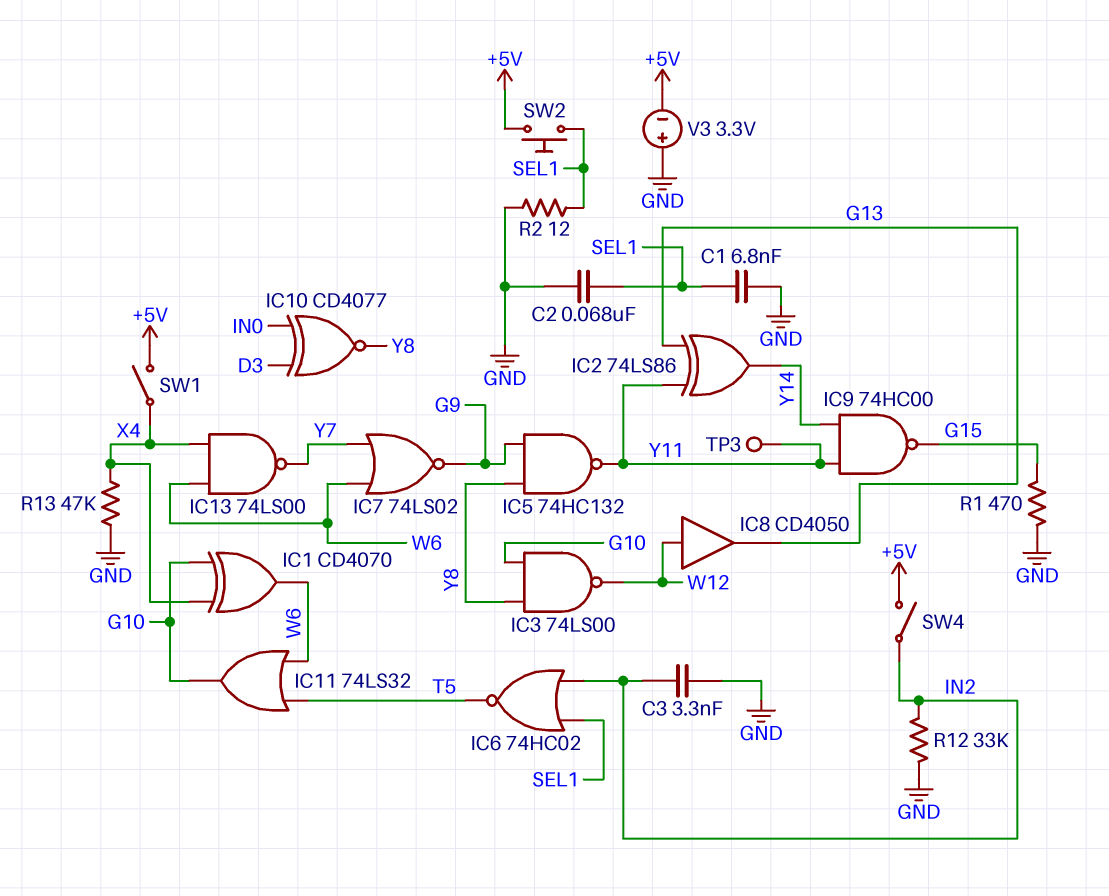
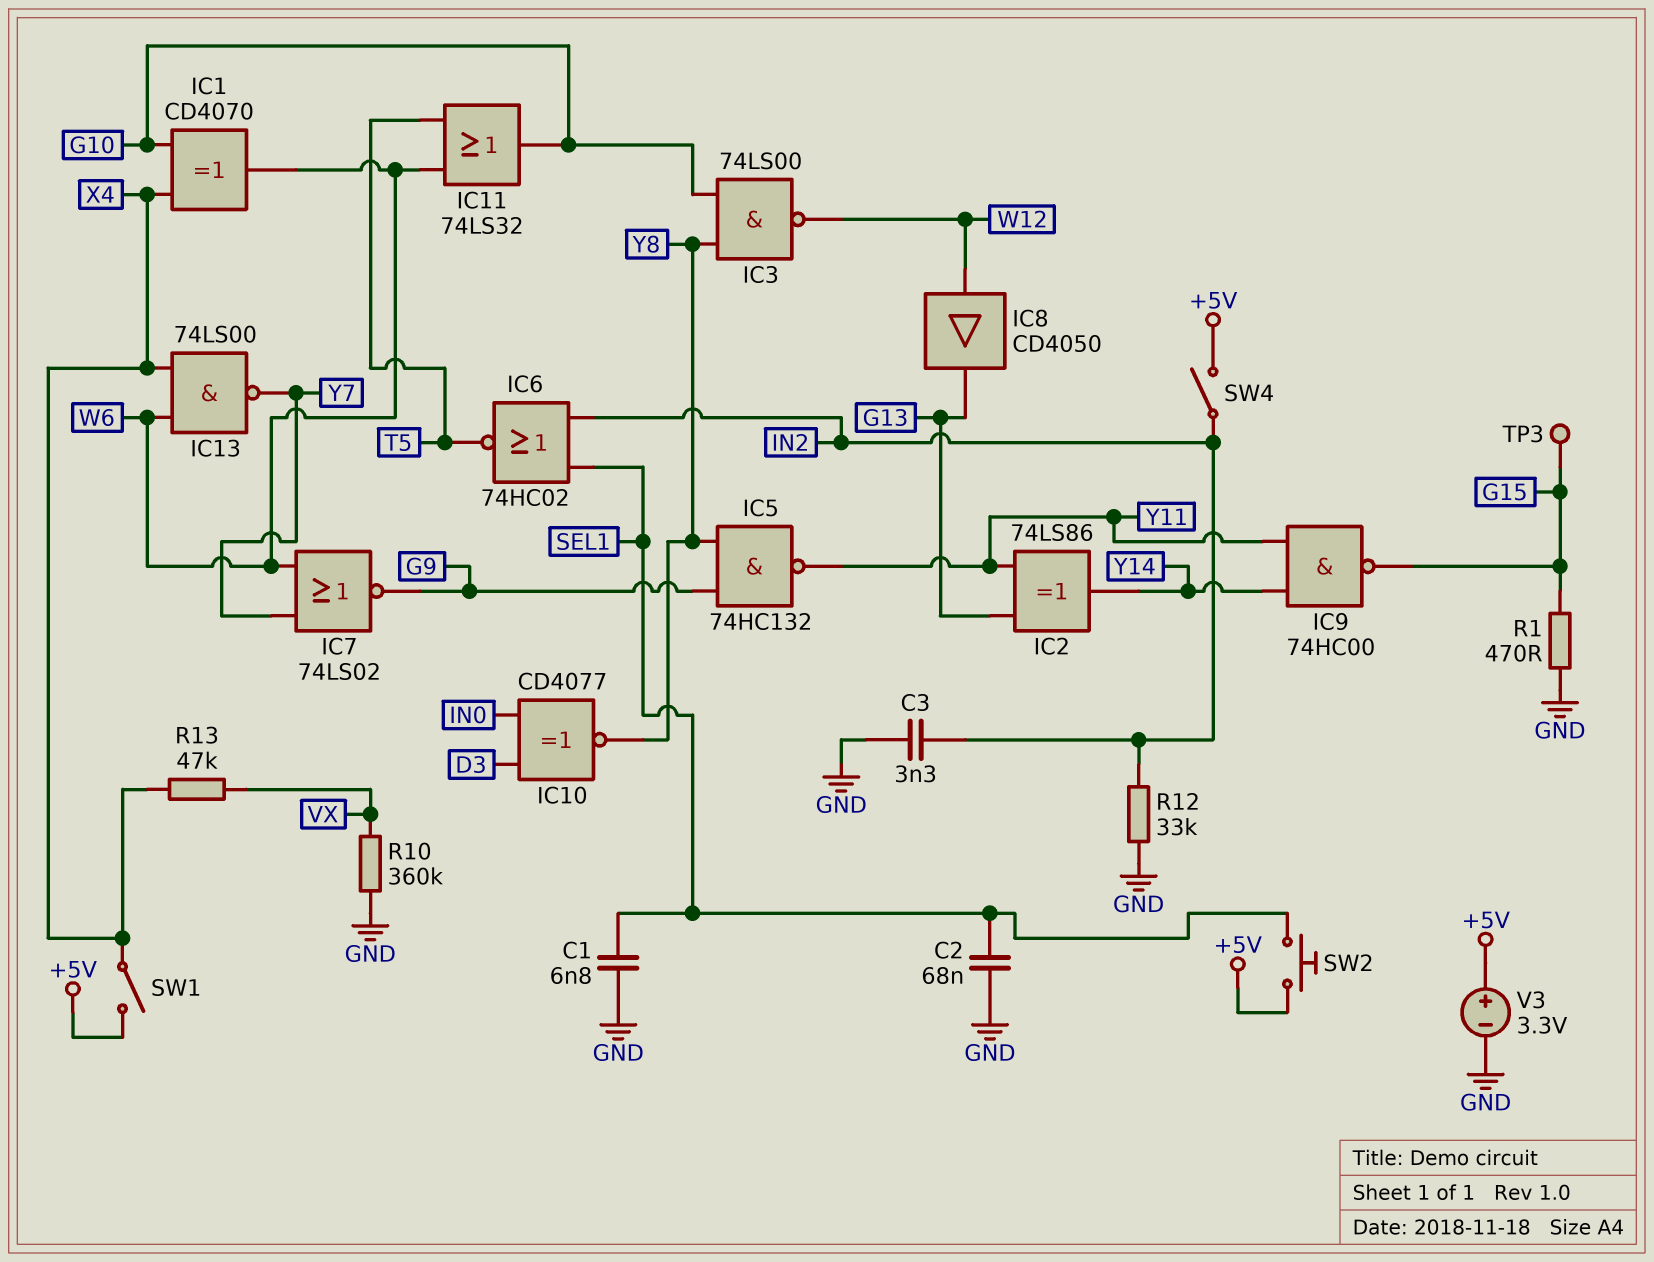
R2: 12 (GND, SEL1) -> none
R10: none -> 360k (GND, VX)
R13: 47k (GND, X4) -> 47k (VX, X4)
TP3: test point (Y11) -> test point (G15)
V3: 3.3V (plus GND, minus +5V) -> 3.3V (plus +5V, minus GND)

